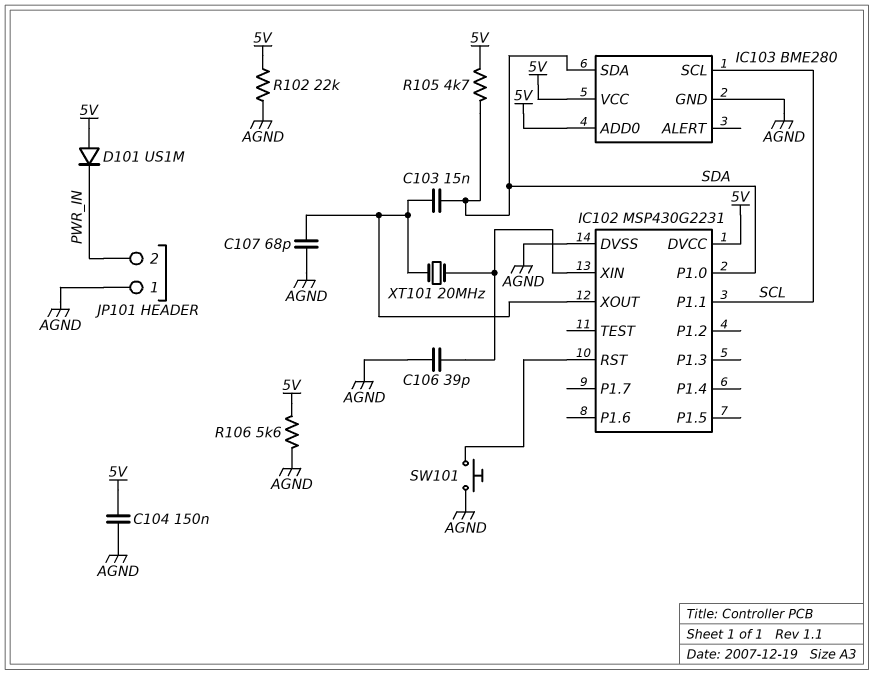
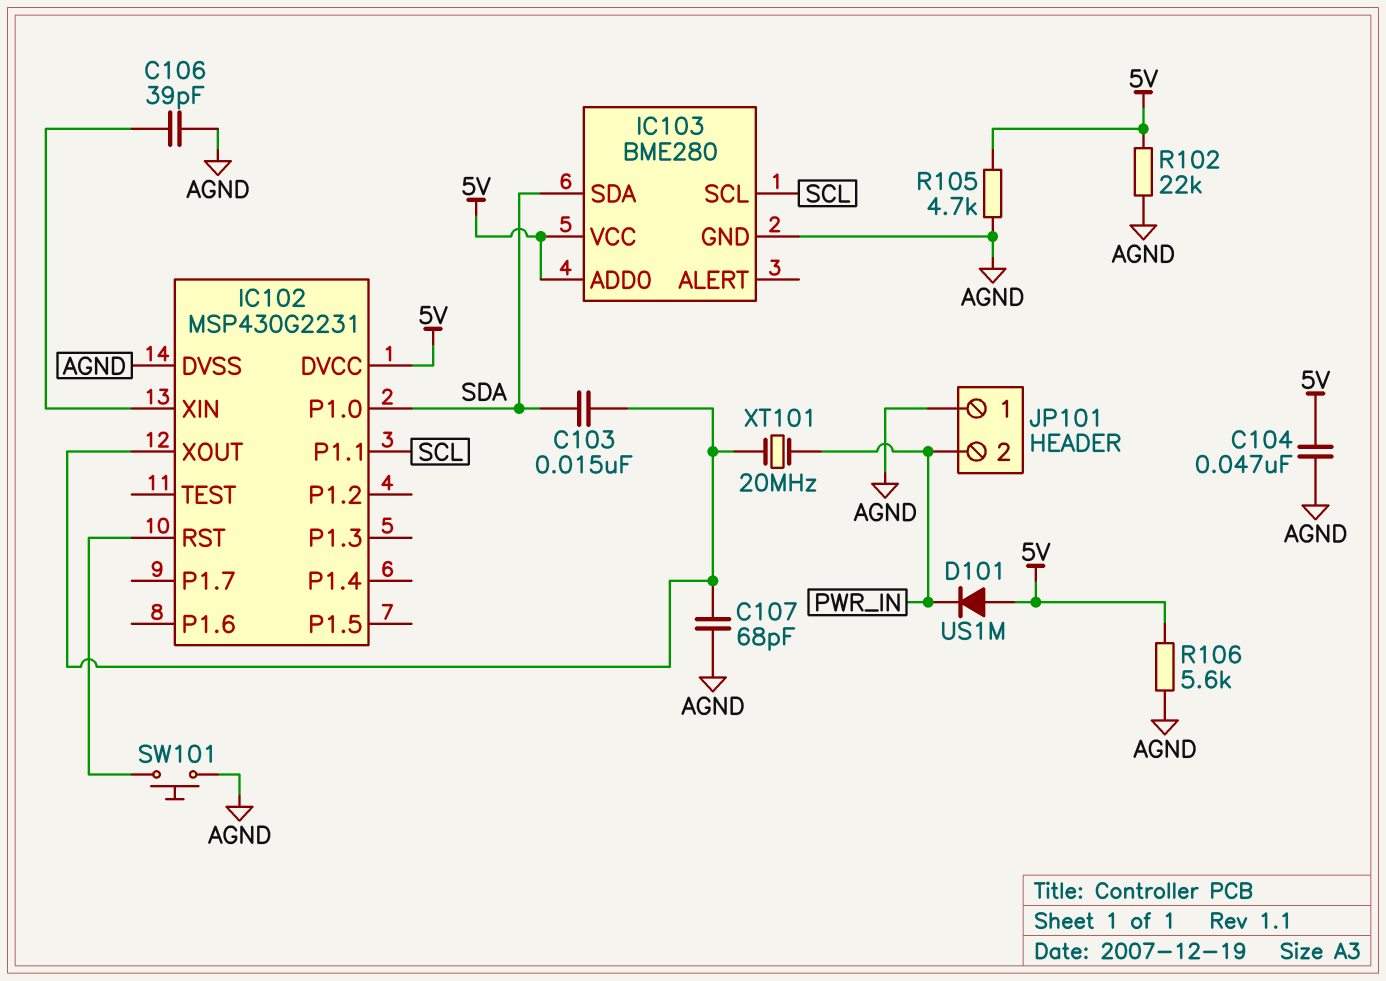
C104: 150nF (5V, AGND) -> 47nF (5V, AGND)
R105: 4.7k (5V, SDA) -> 4.7k (5V, AGND)
XT101: 20MHz (IC102/XIN, IC102/XOUT) -> 20MHz (IC102/XOUT, PWR_IN)

